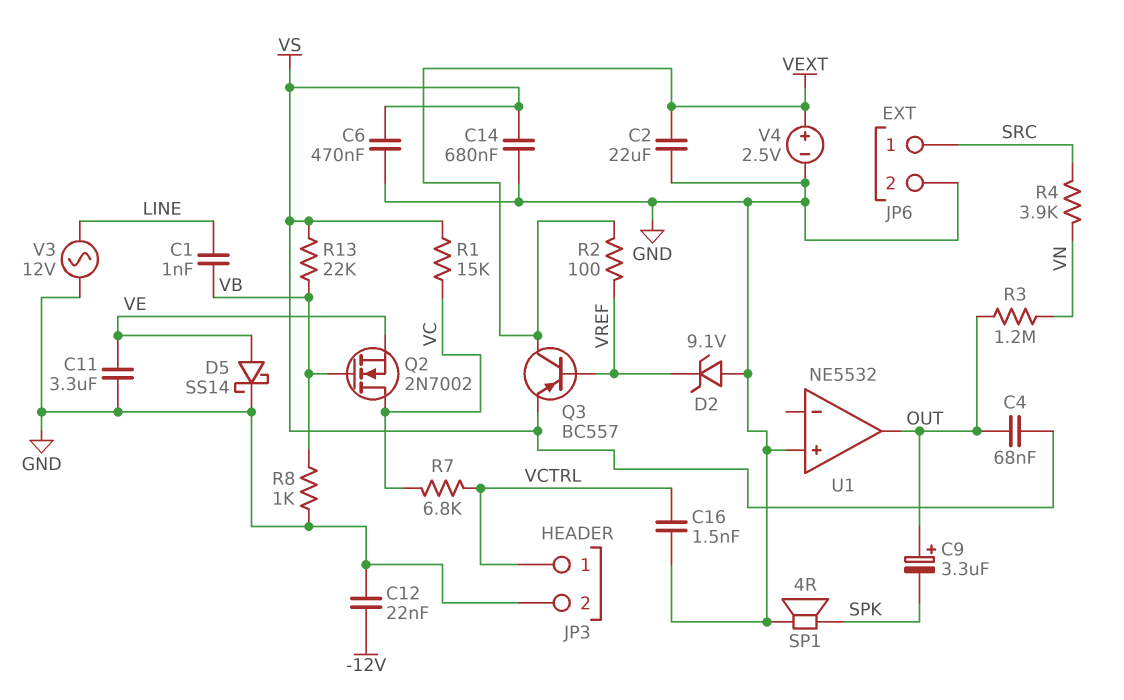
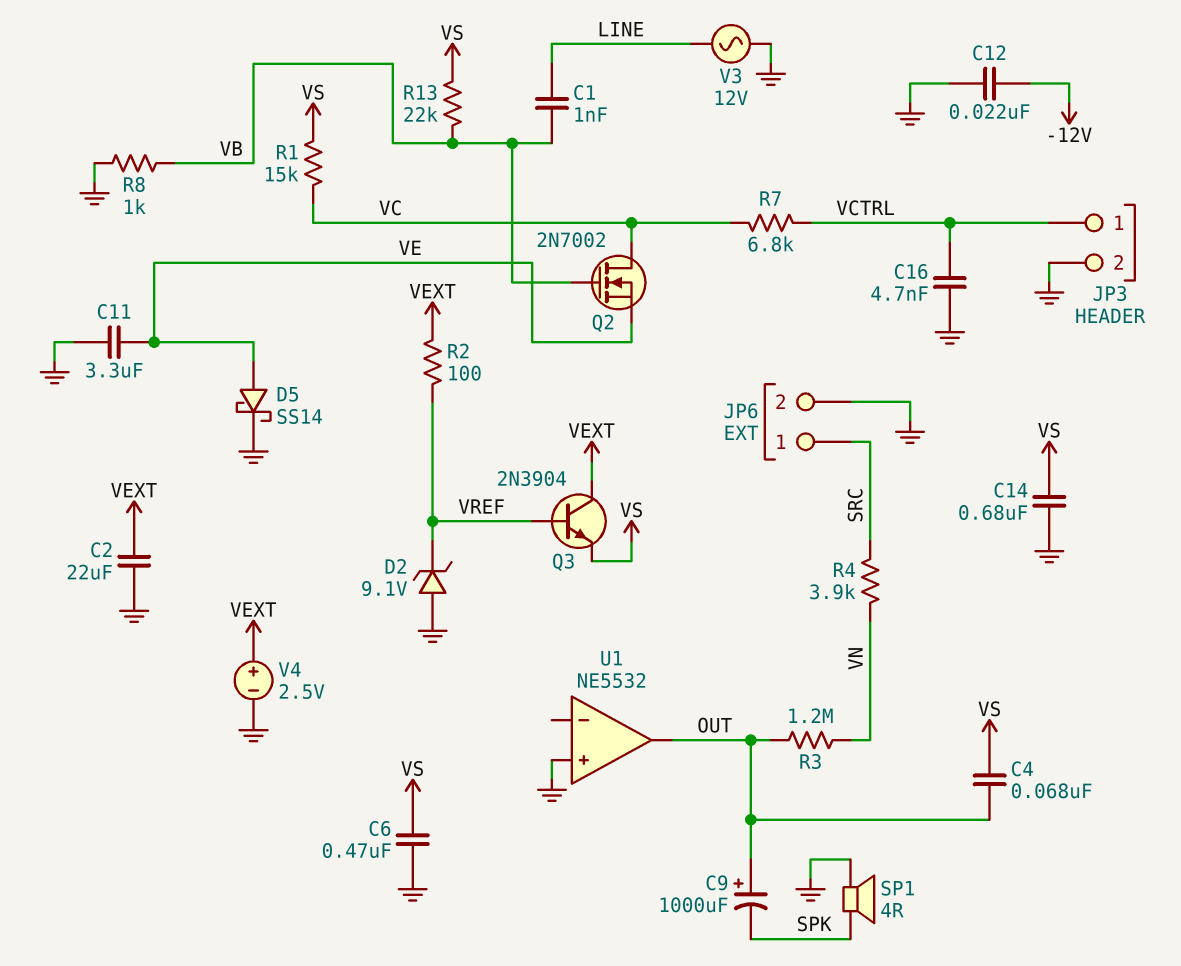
C9: 3.3uF (plus OUT, minus SPK) -> 1000uF (plus OUT, minus SPK)
C16: 1.5nF (GND, VCTRL) -> 4.7nF (GND, VCTRL)
Q3: PNP BC557 (B VREF, C VEXT, E VS) -> NPN 2N3904 (B VREF, C VEXT, E VS)

